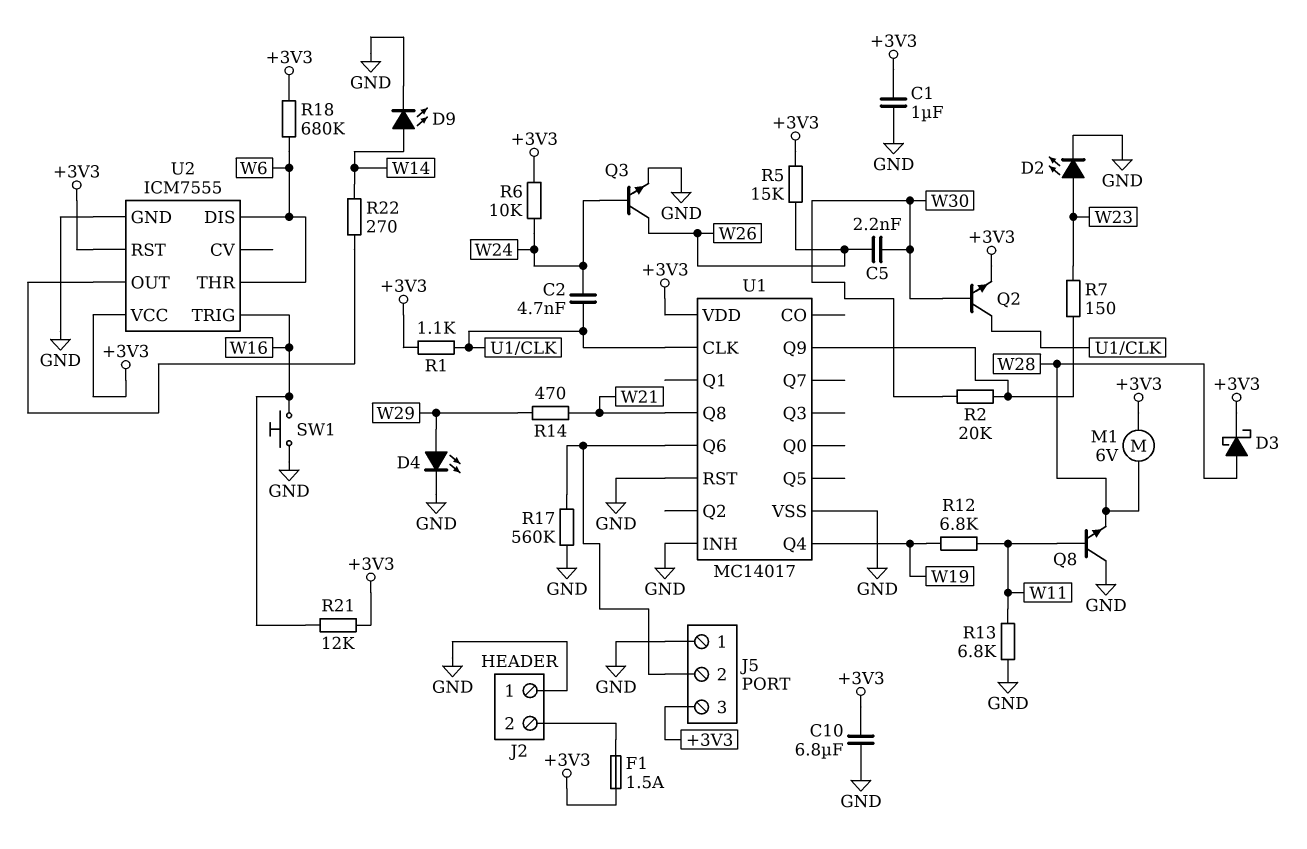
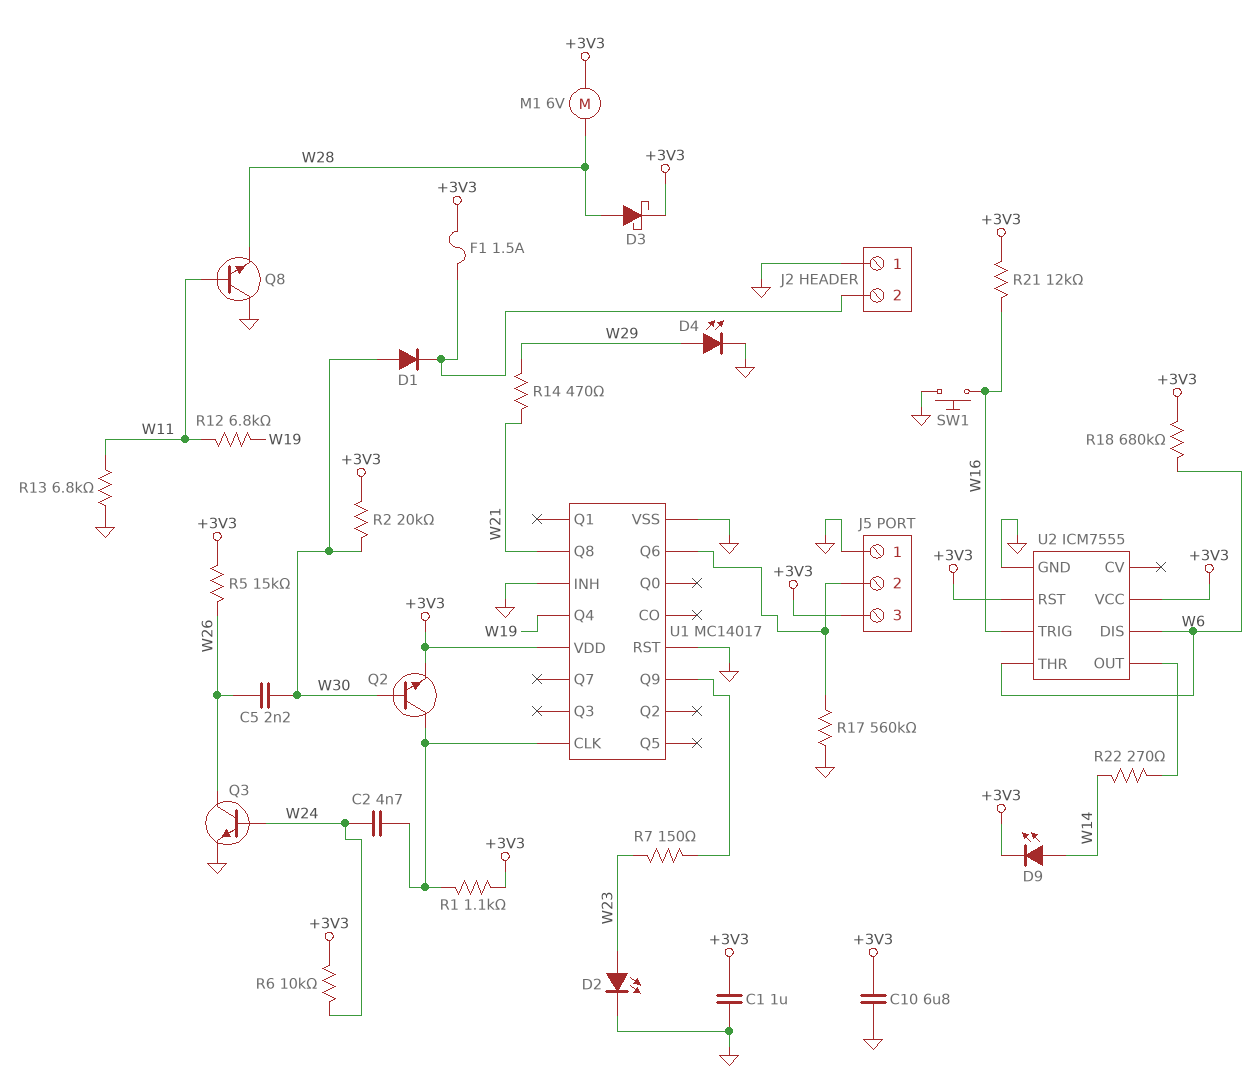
D1: none -> diode (A W30, K J2/2)
D9: LED (A W14, K GND) -> LED (A W14, K +3V3)
R2: 20k (U1/Q9, W30) -> 20k (+3V3, W30)

